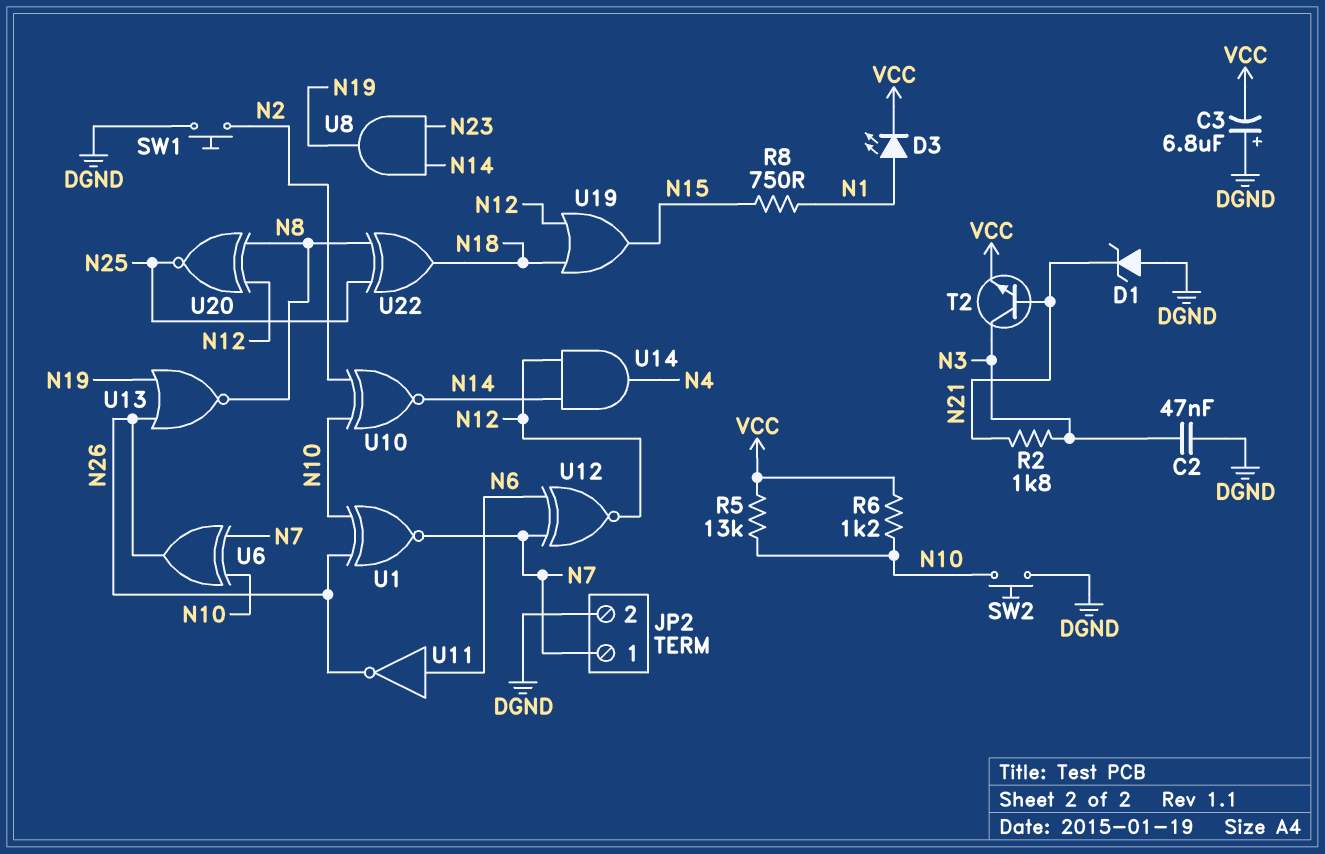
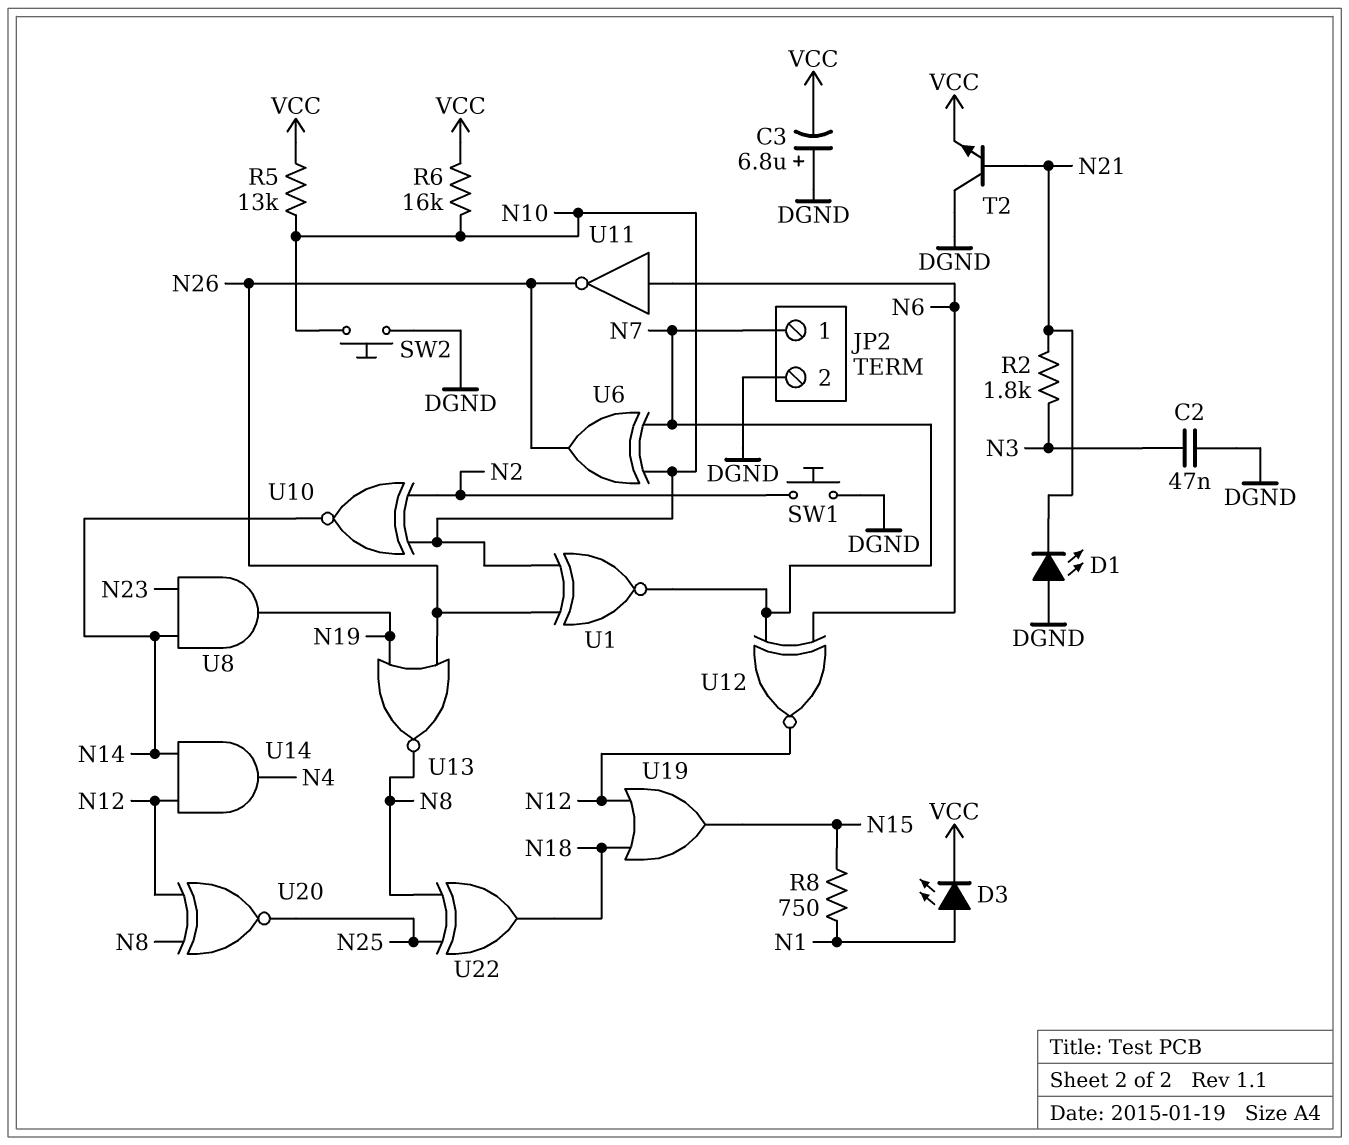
D1: zener (A DGND, K N21) -> LED (A DGND, K N21)
R6: 1.2k (N10, VCC) -> 16k (N10, VCC)
T2: NPN (B N21, C N3, E VCC) -> NPN (B N21, C DGND, E VCC)

